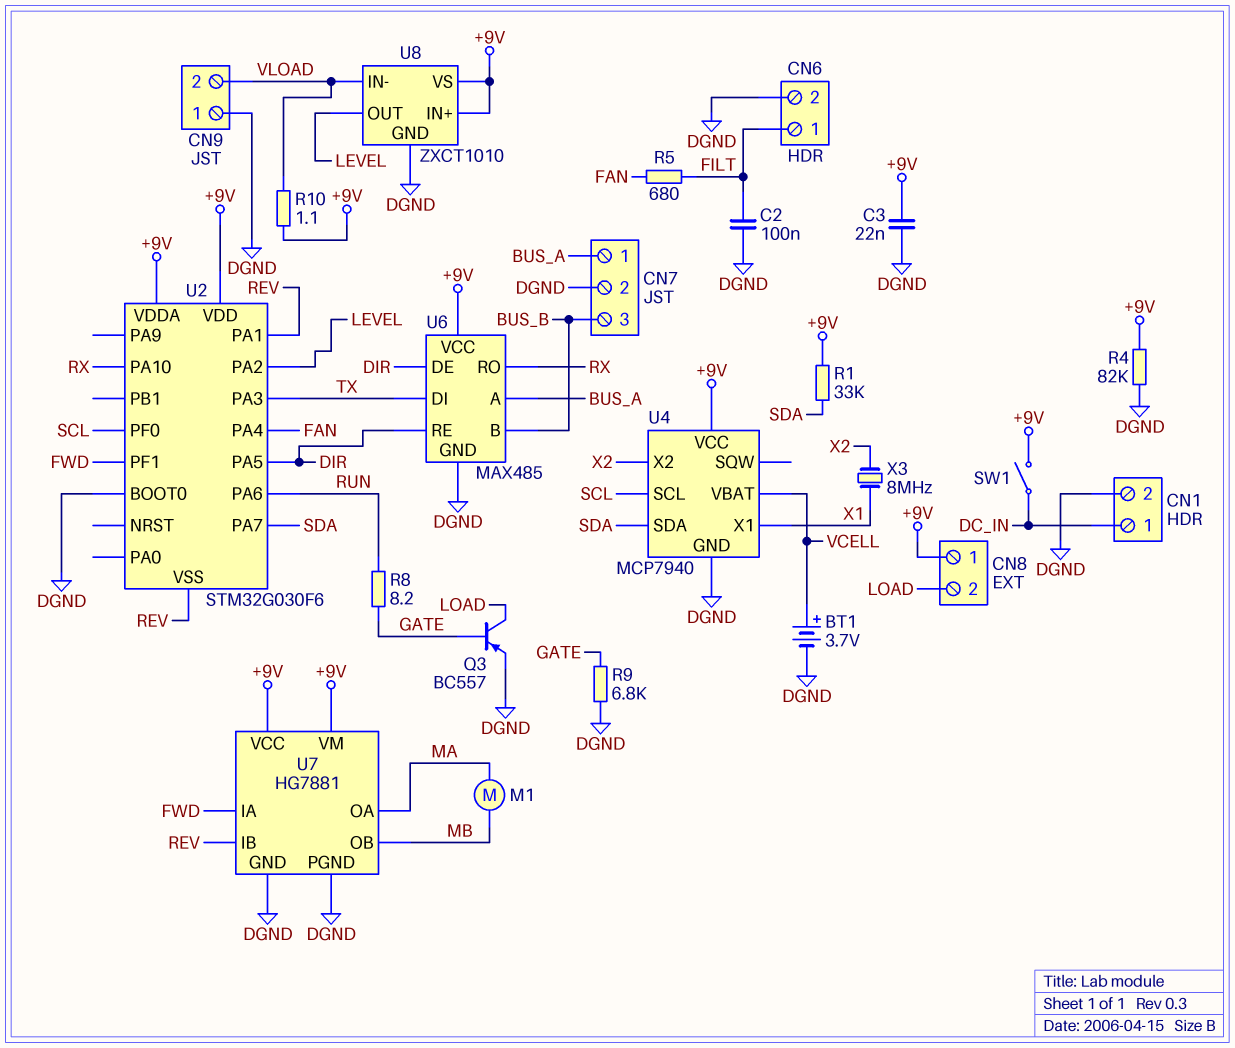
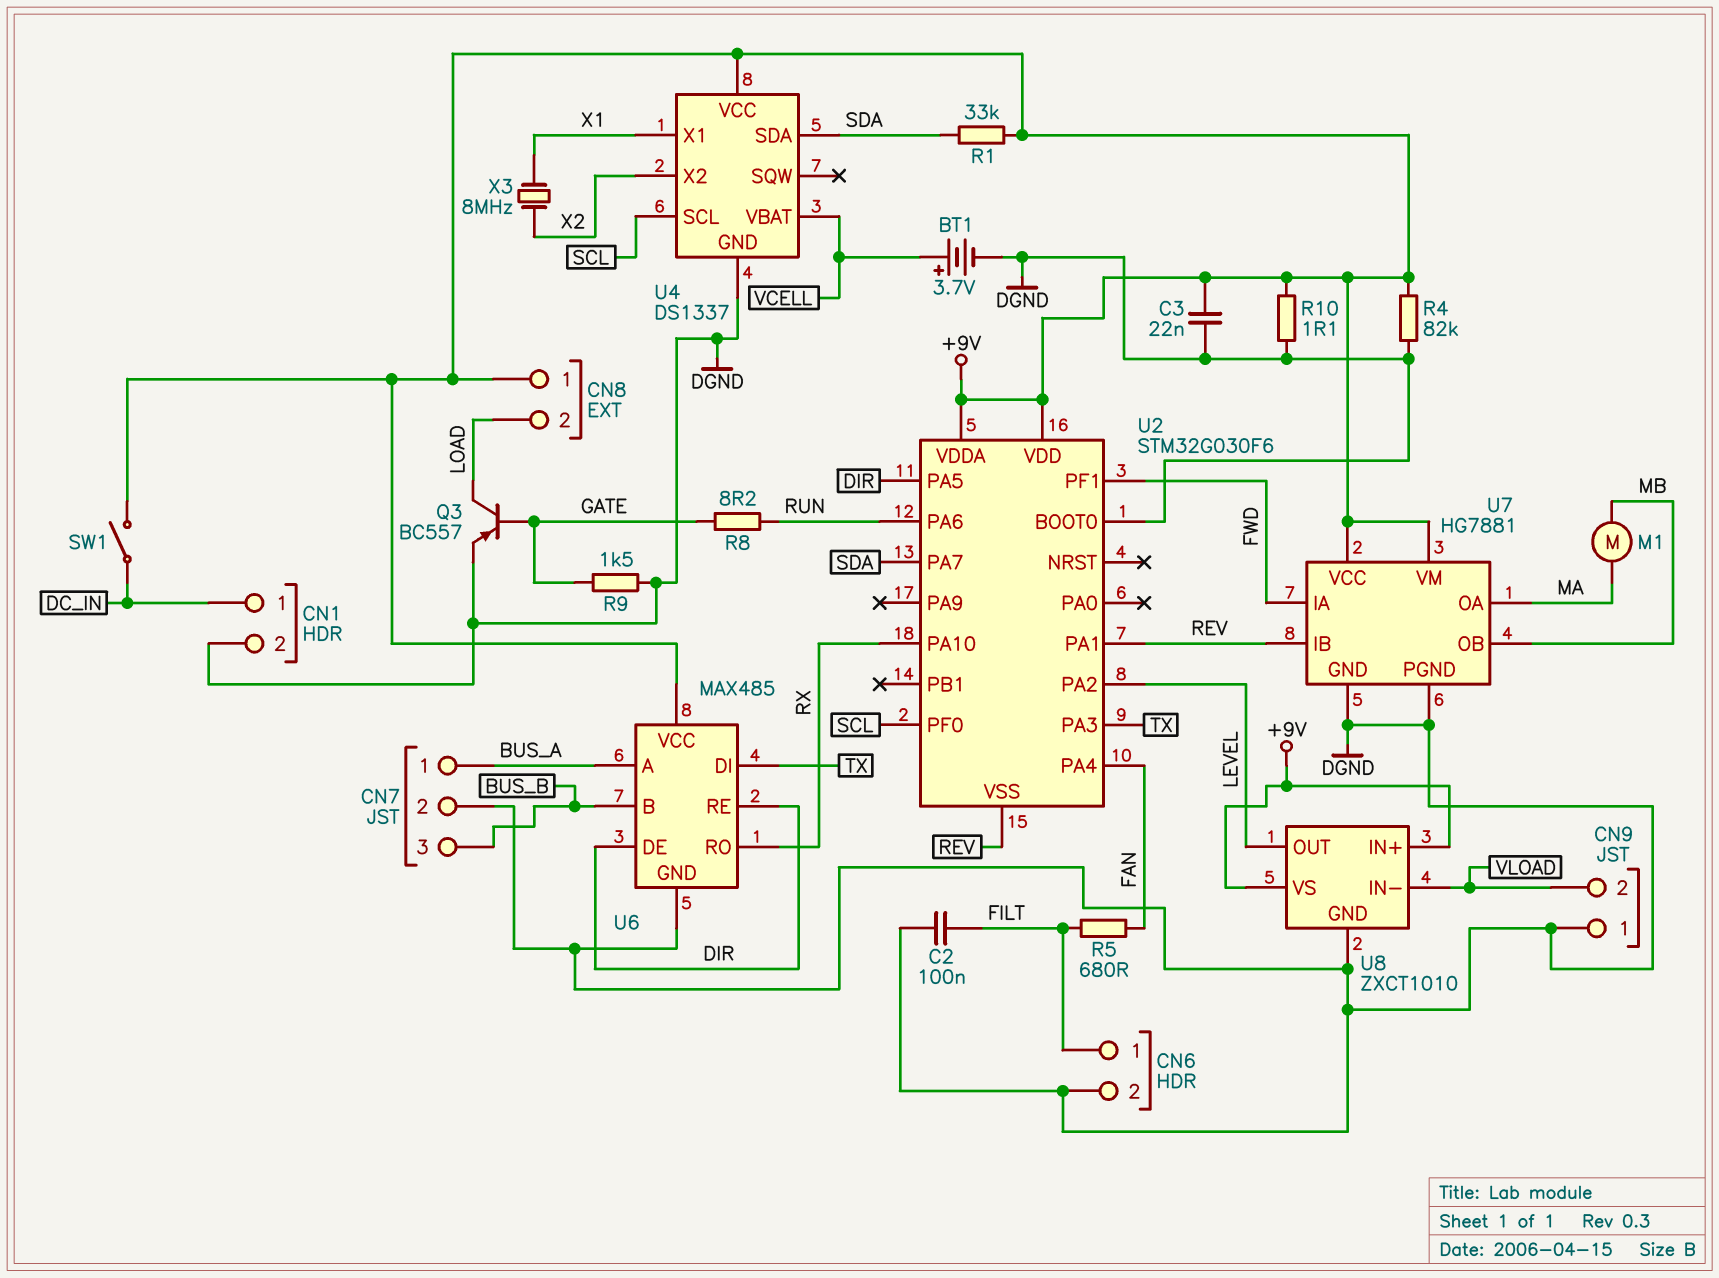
R9: 6.8k (DGND, GATE) -> 1.5k (DGND, GATE)
R10: 1.1 (+9V, VLOAD) -> 1.1 (+9V, DGND)
U4: MCP7940 -> DS1337

